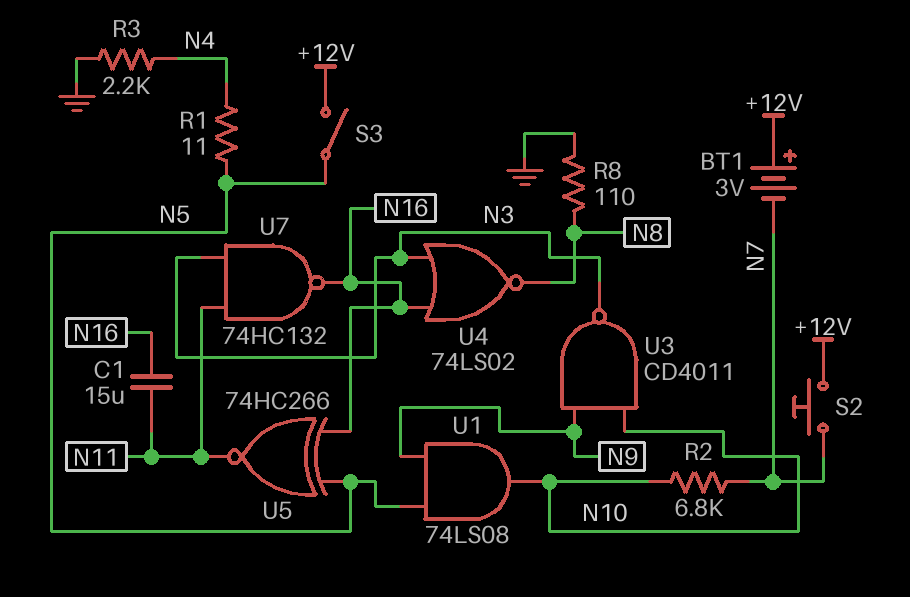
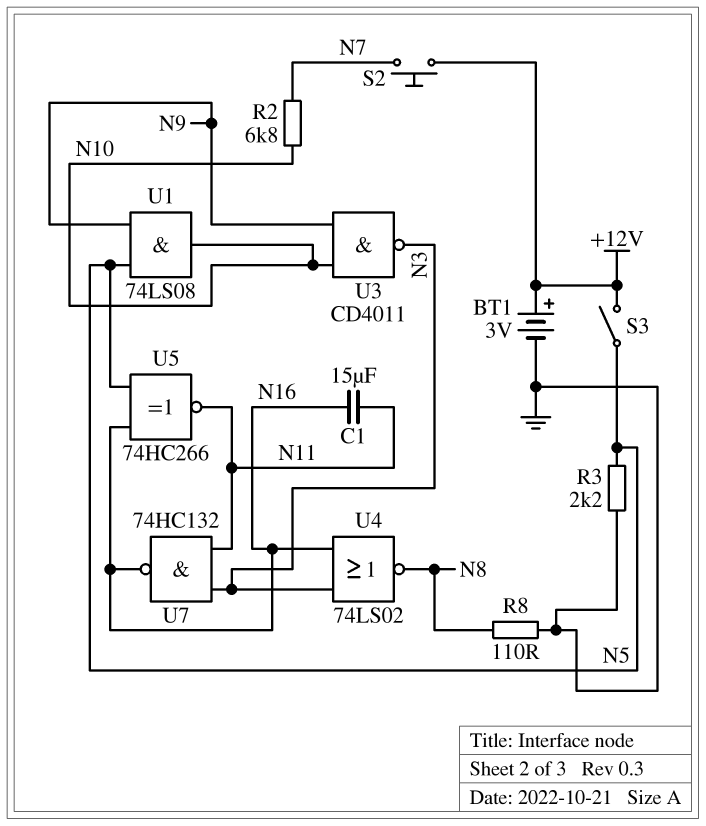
BT1: 3V (plus +12V, minus N7) -> 3V (plus +12V, minus GND)
R1: 11 (N4, N5) -> none
R3: 2.2k (GND, N4) -> 2.2k (GND, N5)

